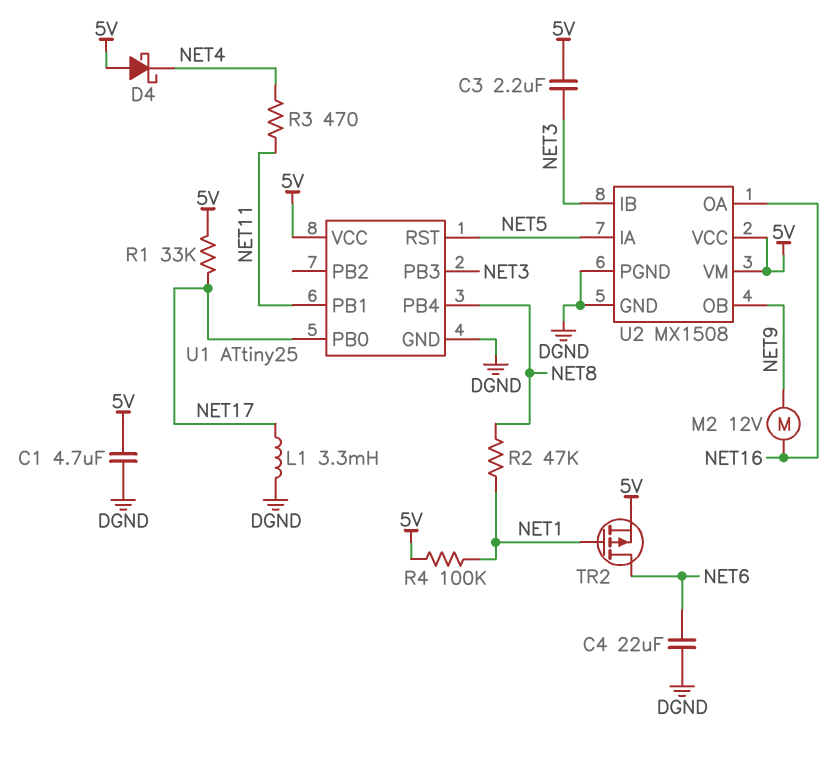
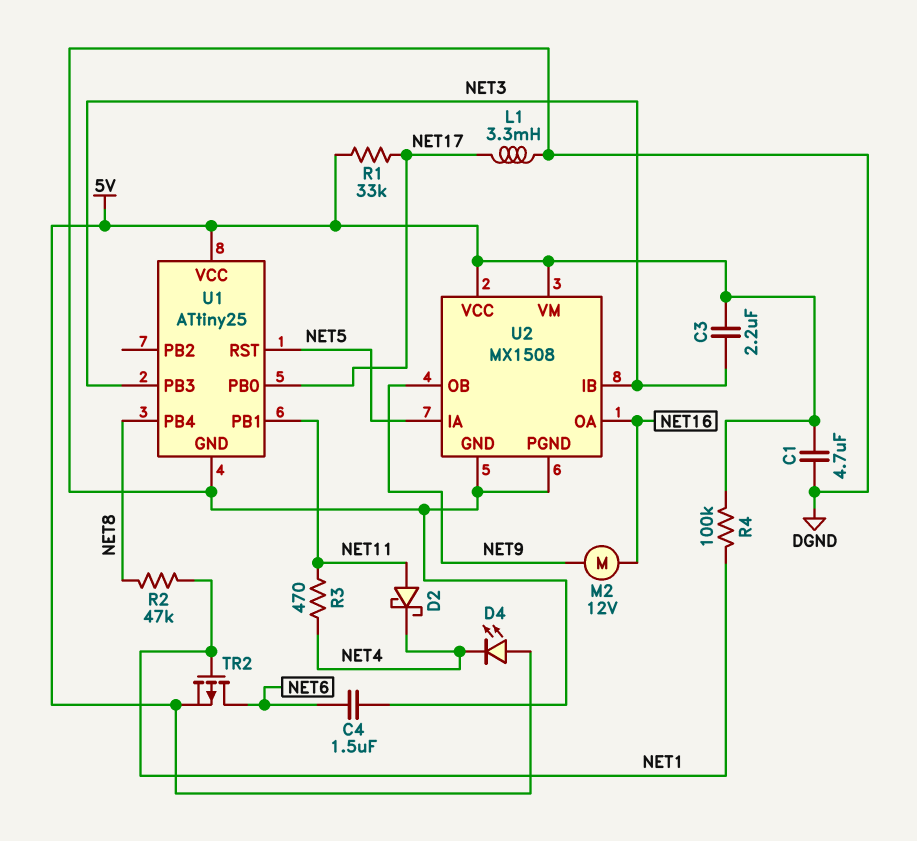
C4: 22uF (DGND, NET6) -> 1.5uF (DGND, NET6)
D2: none -> schottky (A NET11, K NET4)
D4: schottky (A 5V, K NET4) -> LED (A 5V, K NET4)

